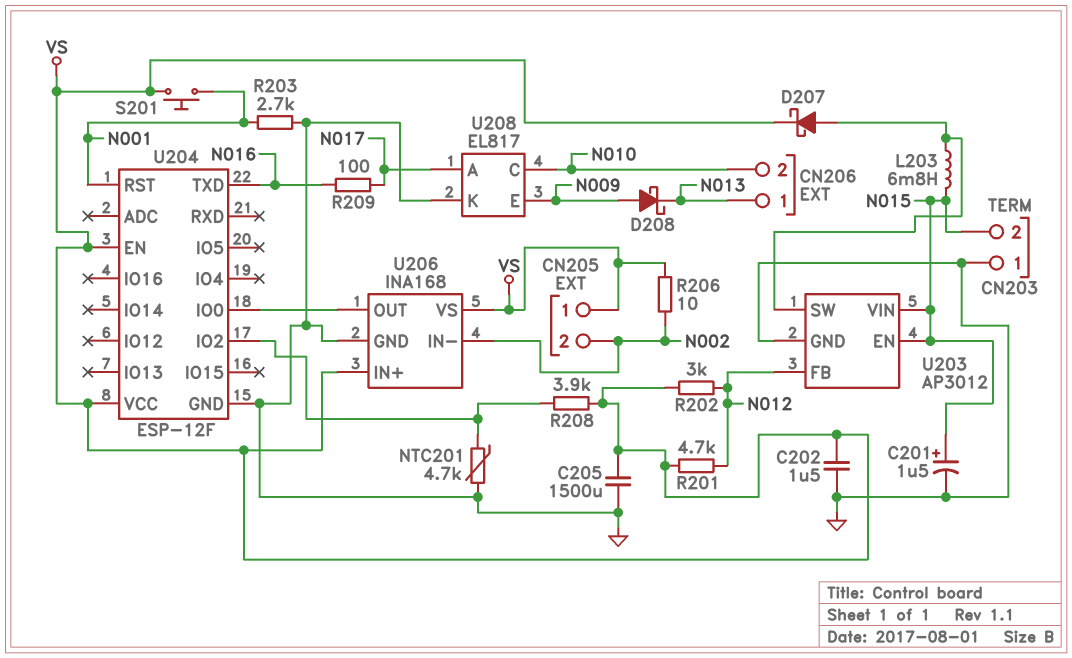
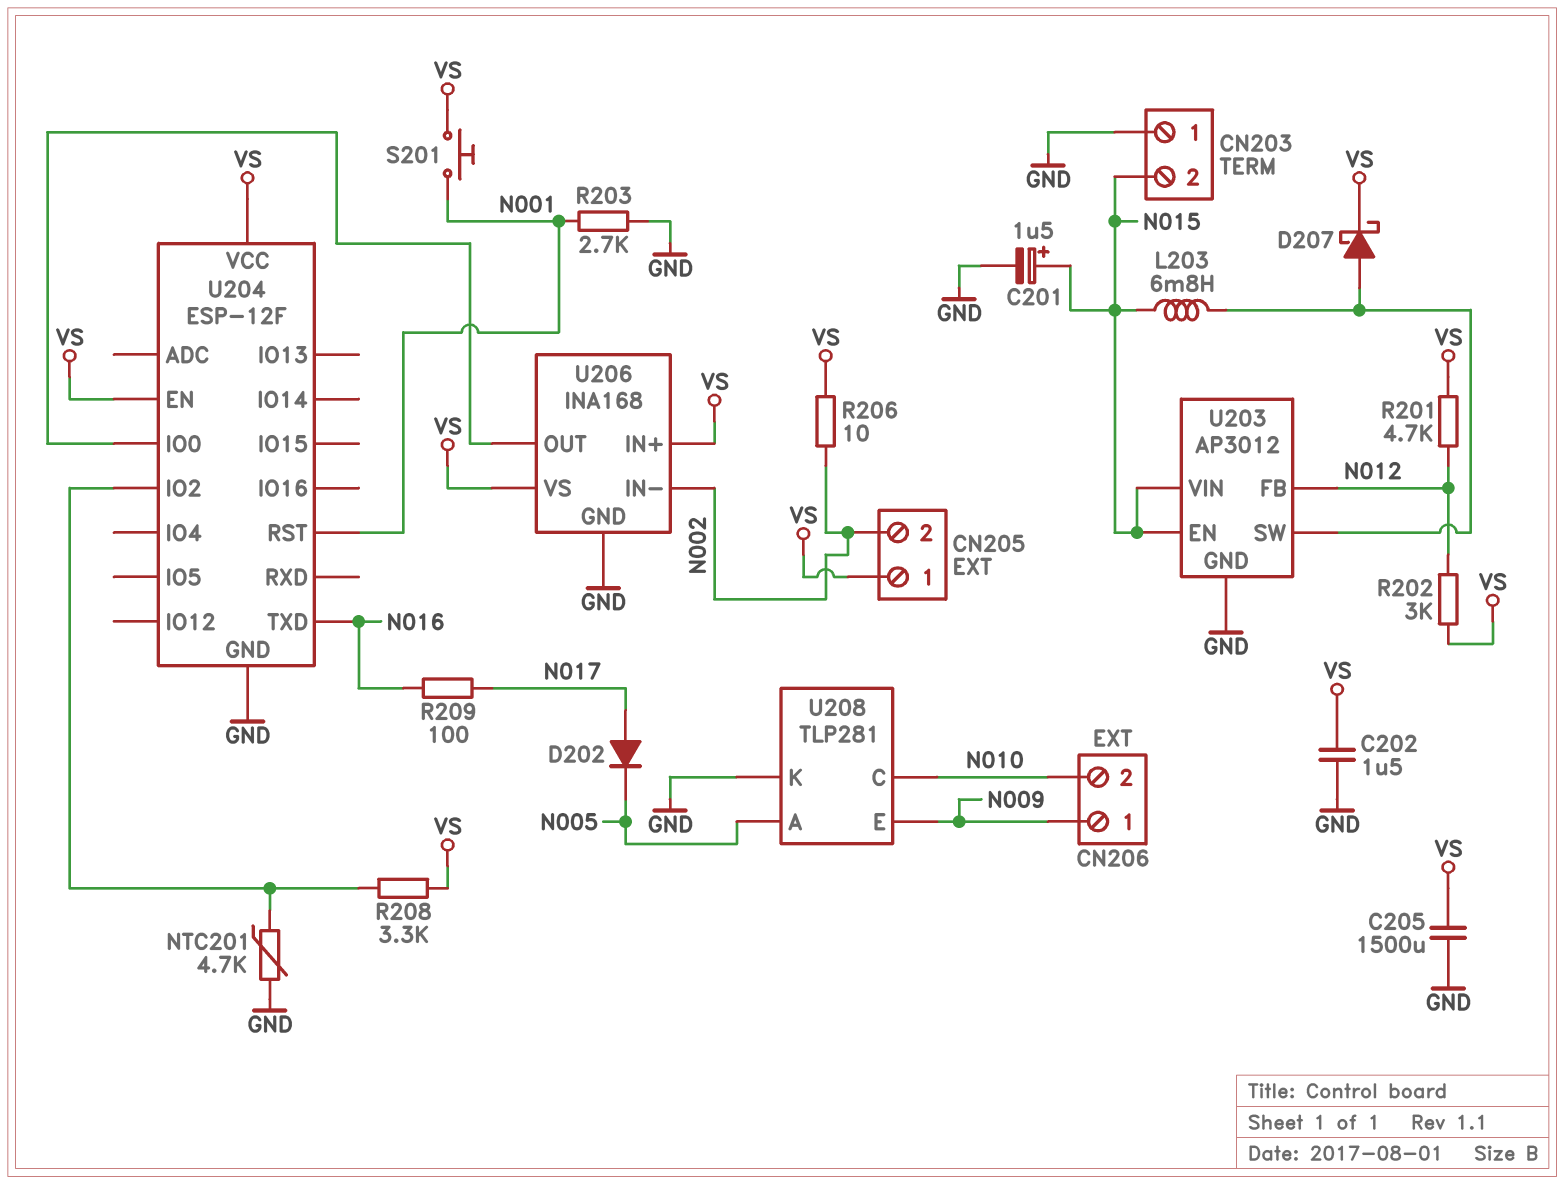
CN206 pin 1: N013 -> N009
D202: none -> diode (A N017, K N005)
D208: schottky (A N009, K N013) -> none
R208: 3.9k (U204/IO2, VS) -> 3.3k (U204/IO2, VS)
U208: EL817 -> TLP281
U208 pin A: N017 -> N005

